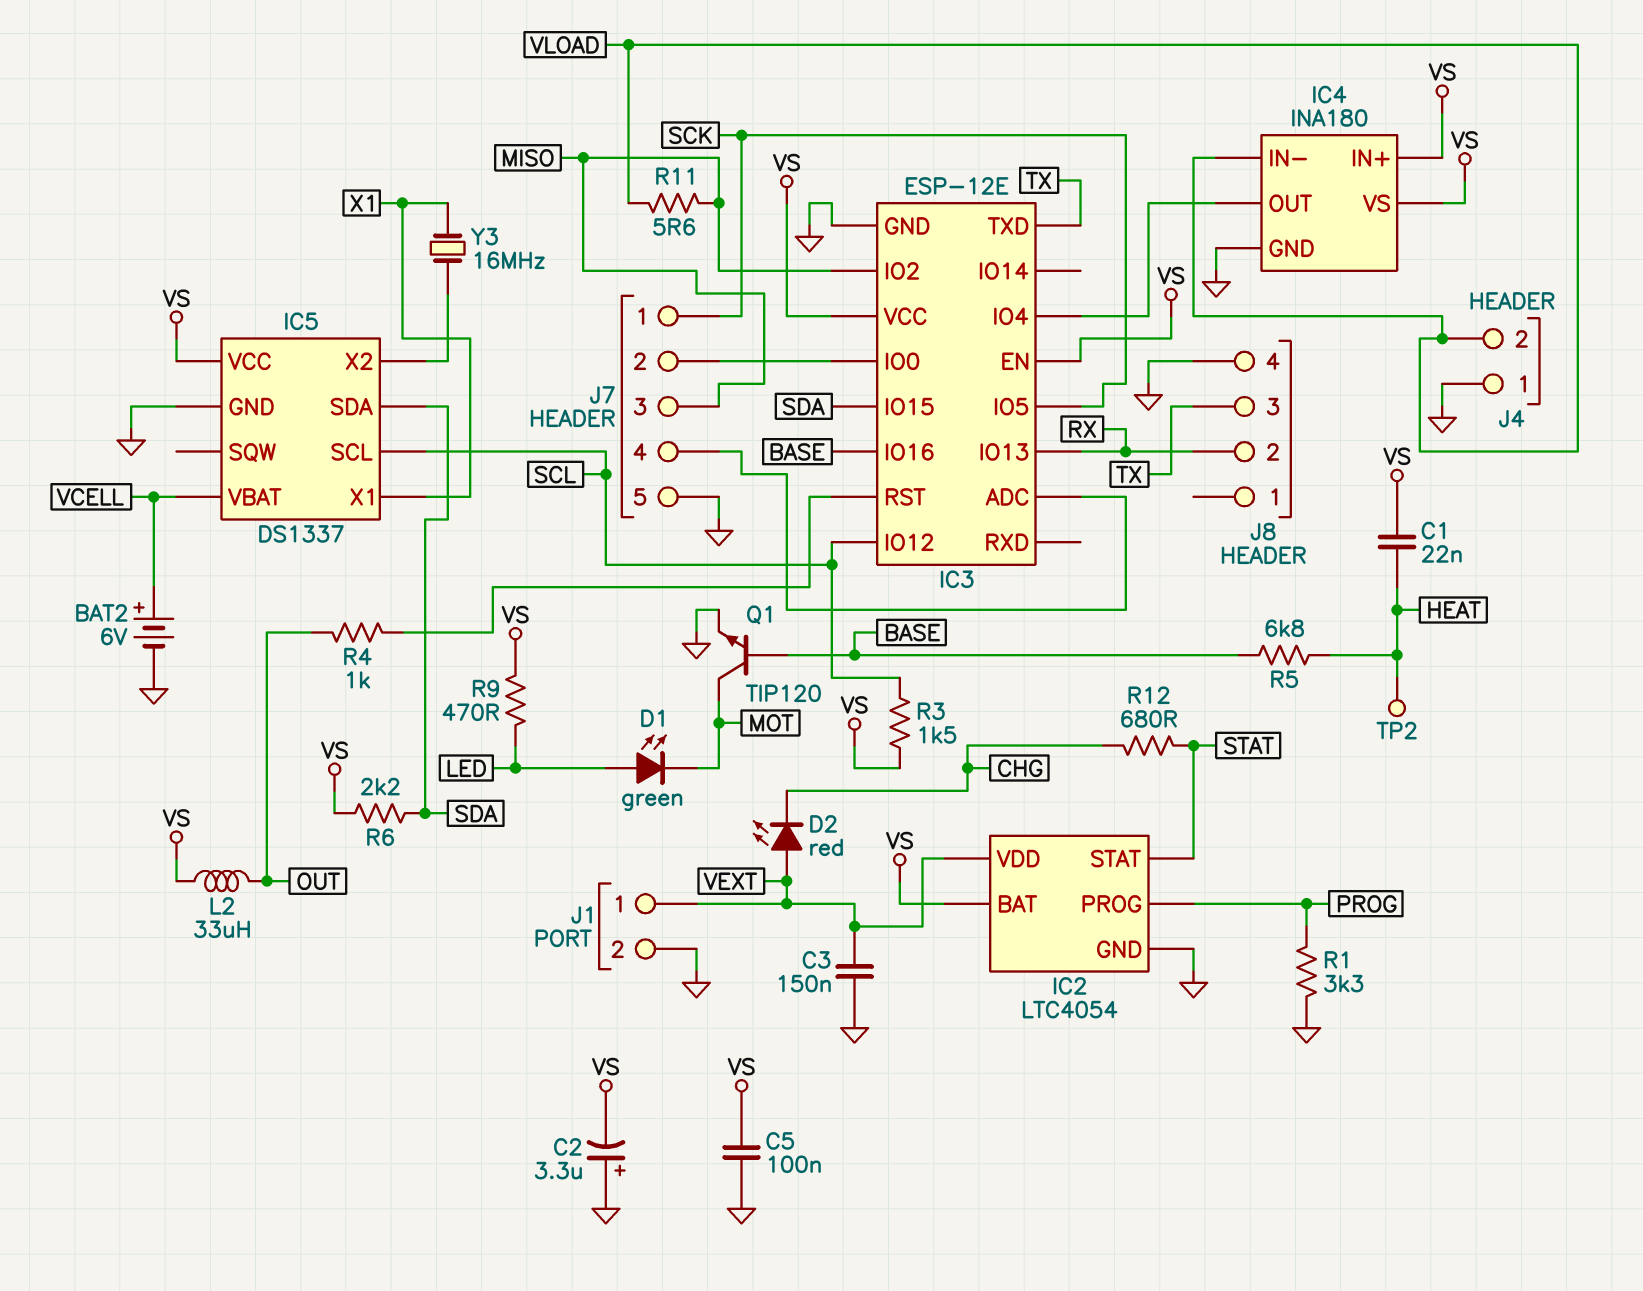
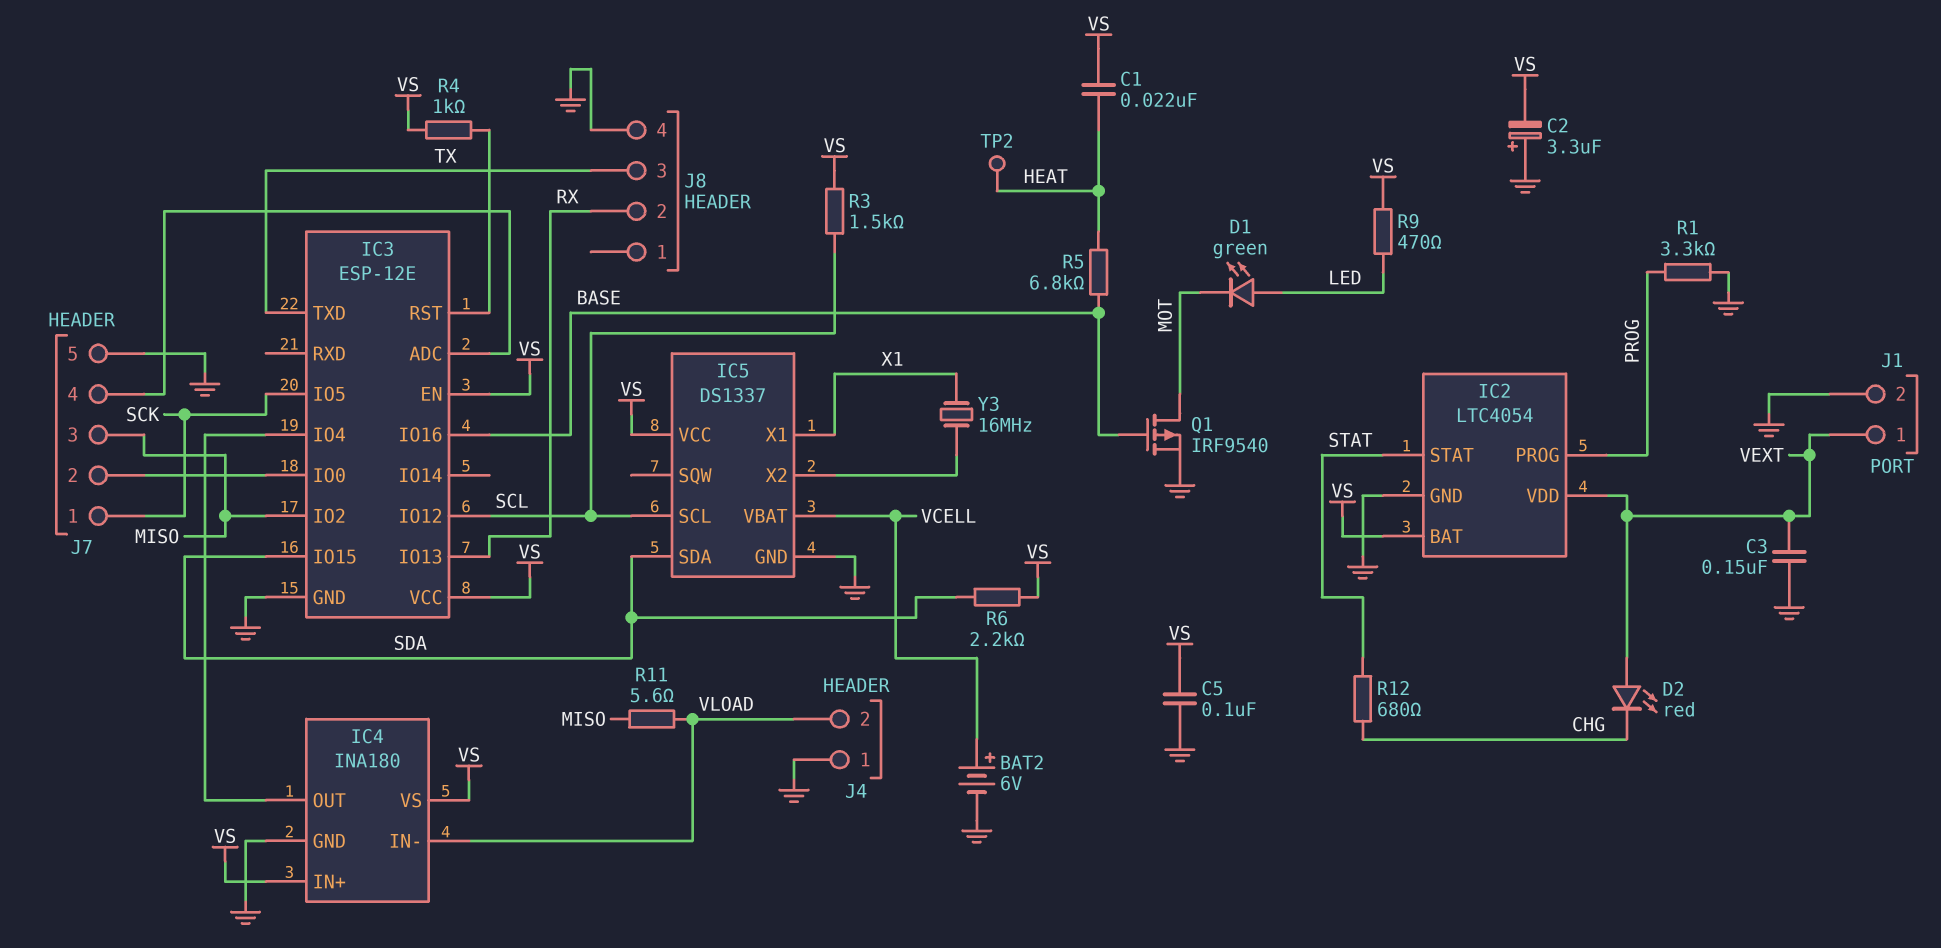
L2: 33uH (OUT, VS) -> none
Q1: NPN TIP120 (B BASE, C MOT, E GND) -> PMOS IRF9540 (G BASE, D MOT, S GND)
R4: 1k (IC3/RST, OUT) -> 1k (IC3/RST, VS)

